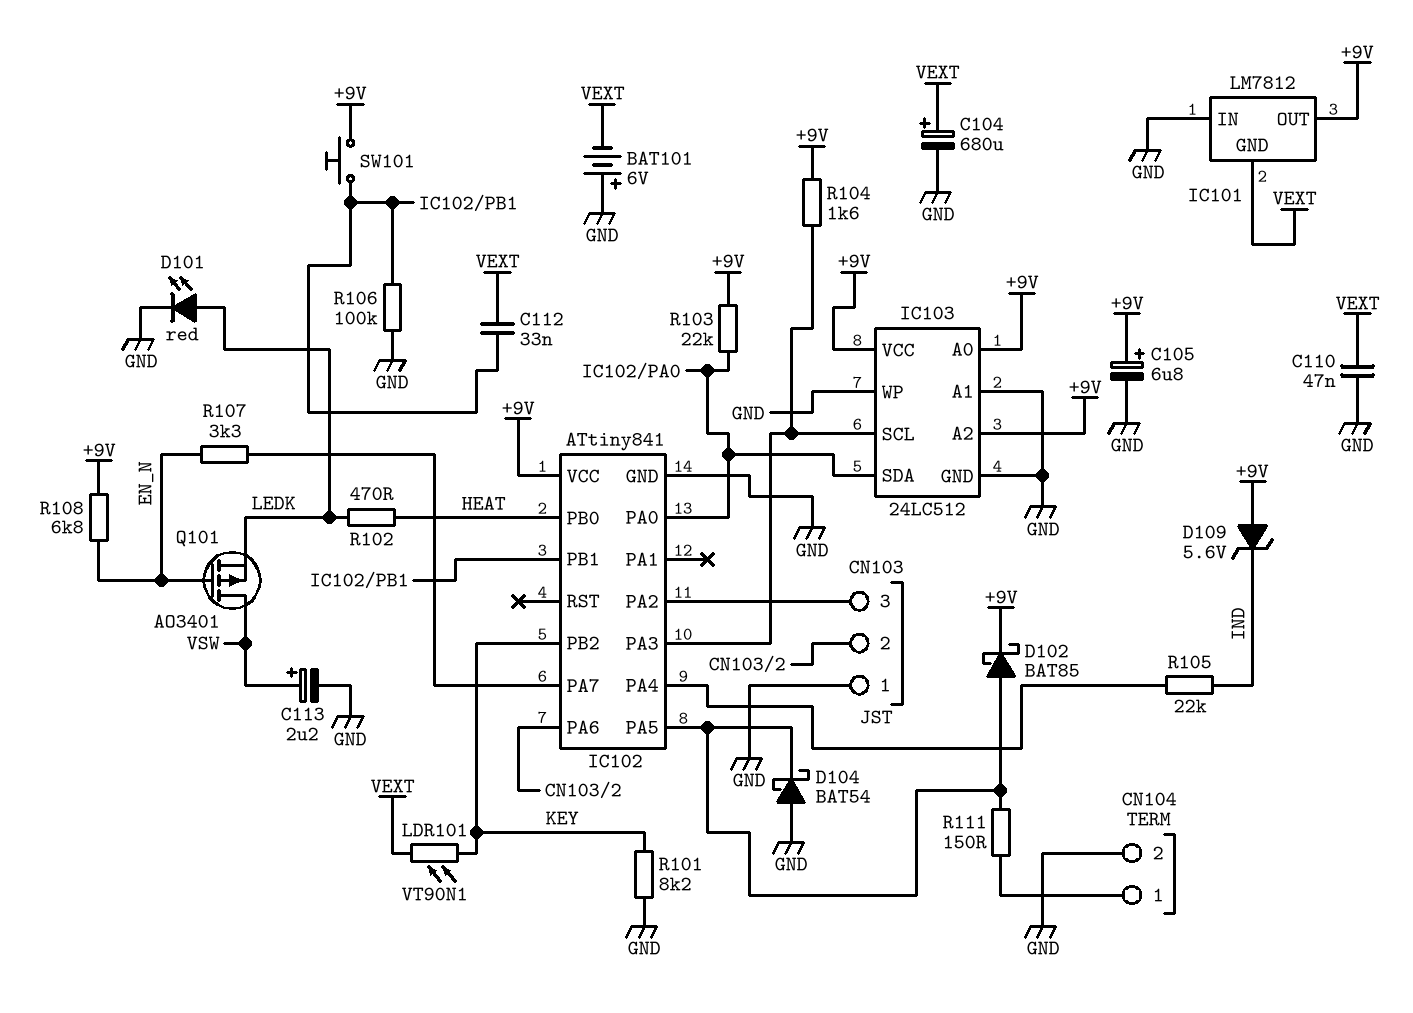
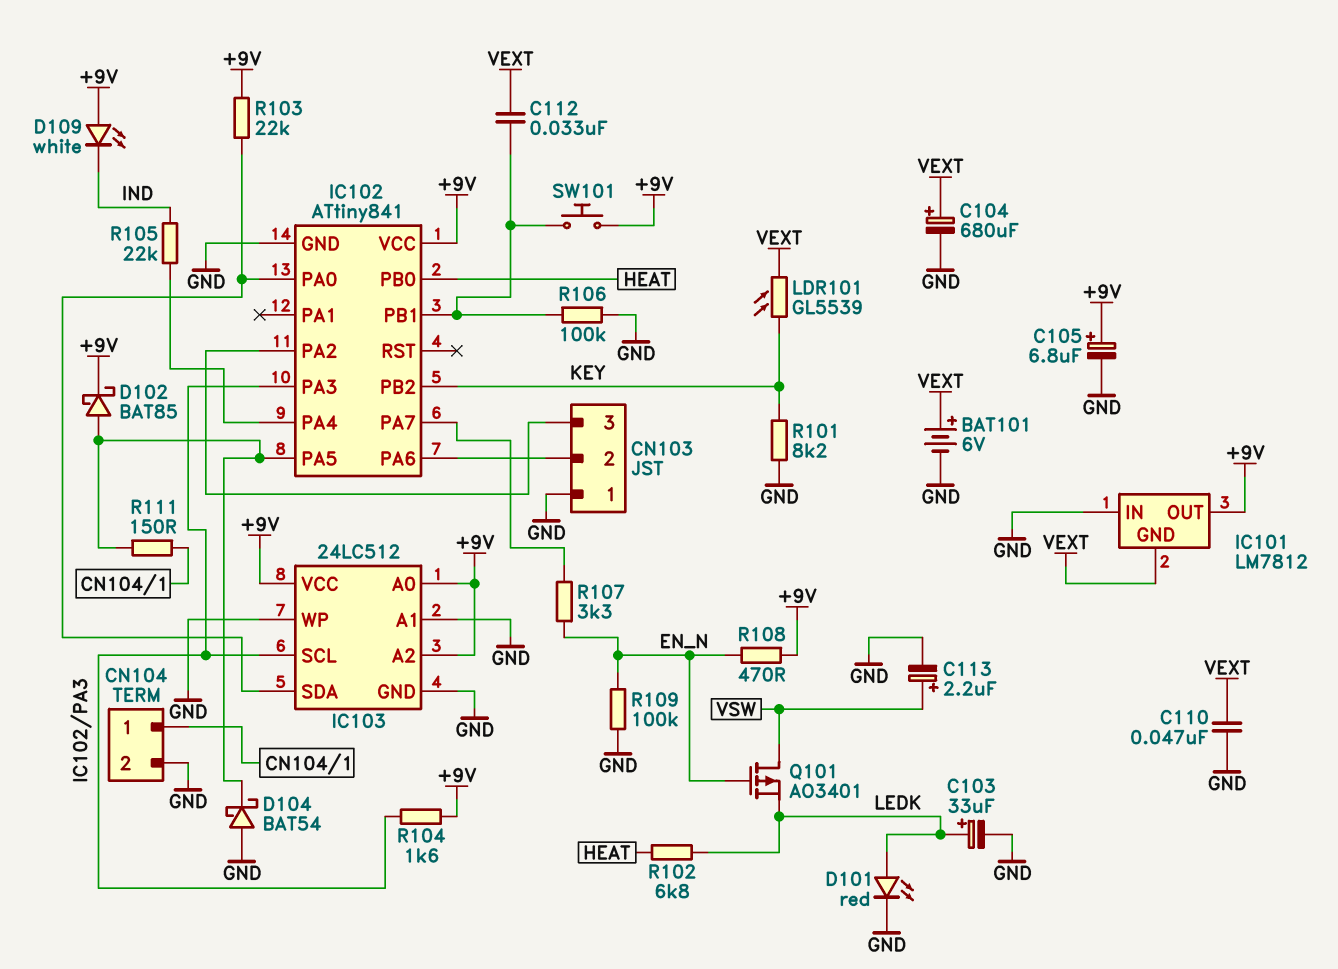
BAT101: 6V (plus GND, minus VEXT) -> 6V (plus VEXT, minus GND)
C103: none -> 33uF (plus LEDK, minus GND)
D109: zener 5.6V (A +9V, K IND) -> LED white (A +9V, K IND)
LDR101: VT90N1 (KEY, VEXT) -> GL5539 (KEY, VEXT)
R102: 470 (HEAT, LEDK) -> 6.8k (HEAT, LEDK)
R108: 6.8k (+9V, EN_N) -> 470 (+9V, EN_N)
R109: none -> 100k (EN_N, GND)

